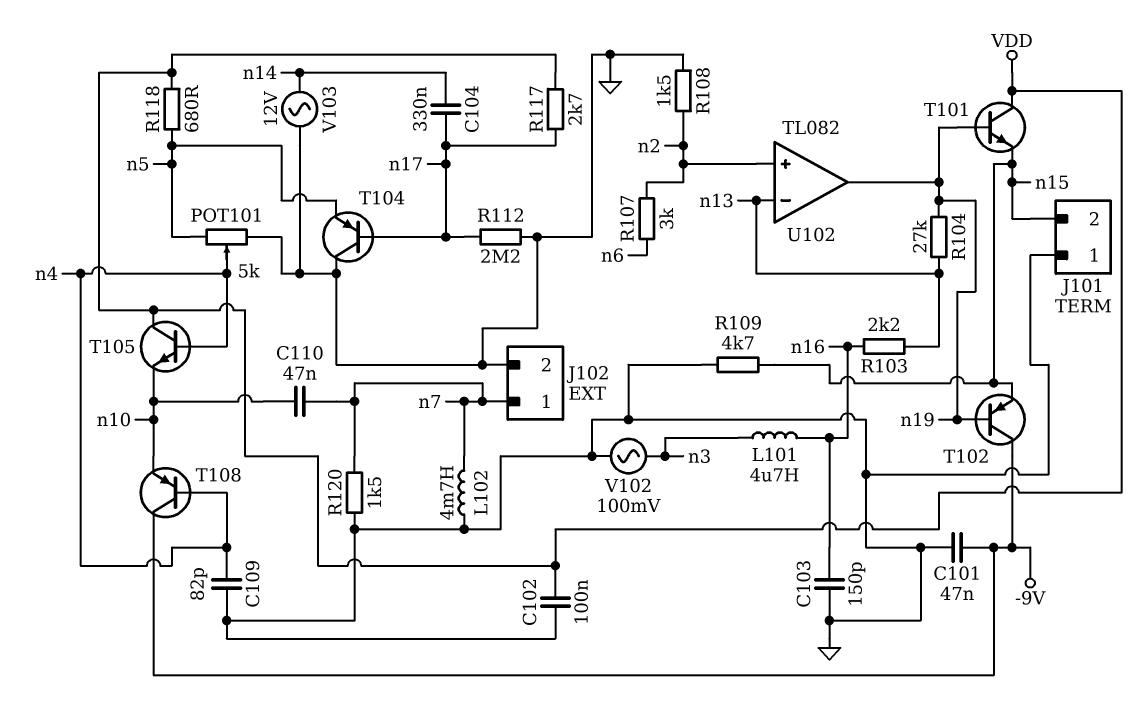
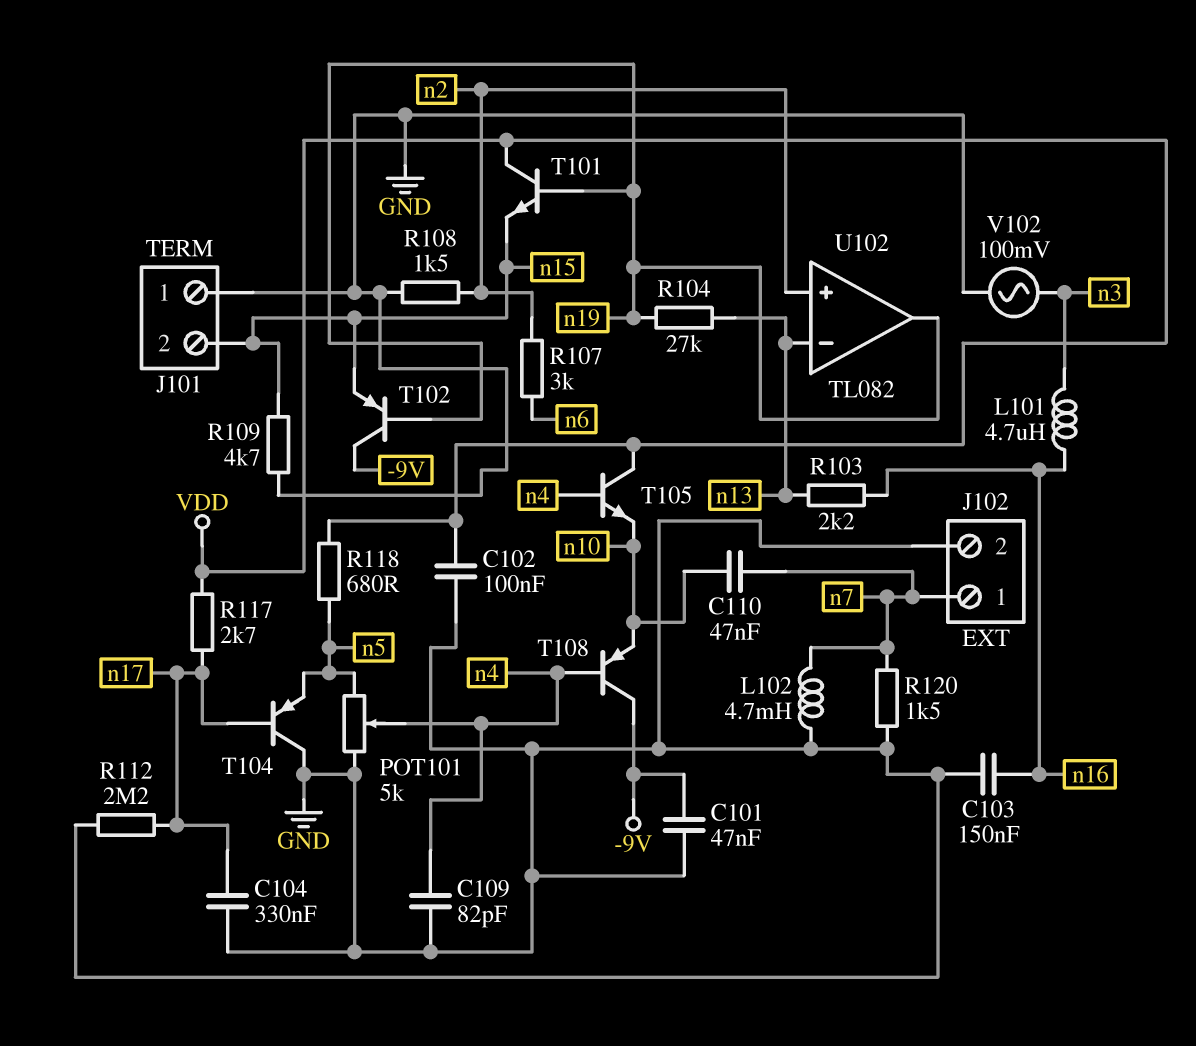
C103: 150pF (GND, n16) -> 150nF (GND, n16)
C104: 330nF (n14, n17) -> 330nF (GND, n17)
V103: AC 12V (GND, n14) -> none

